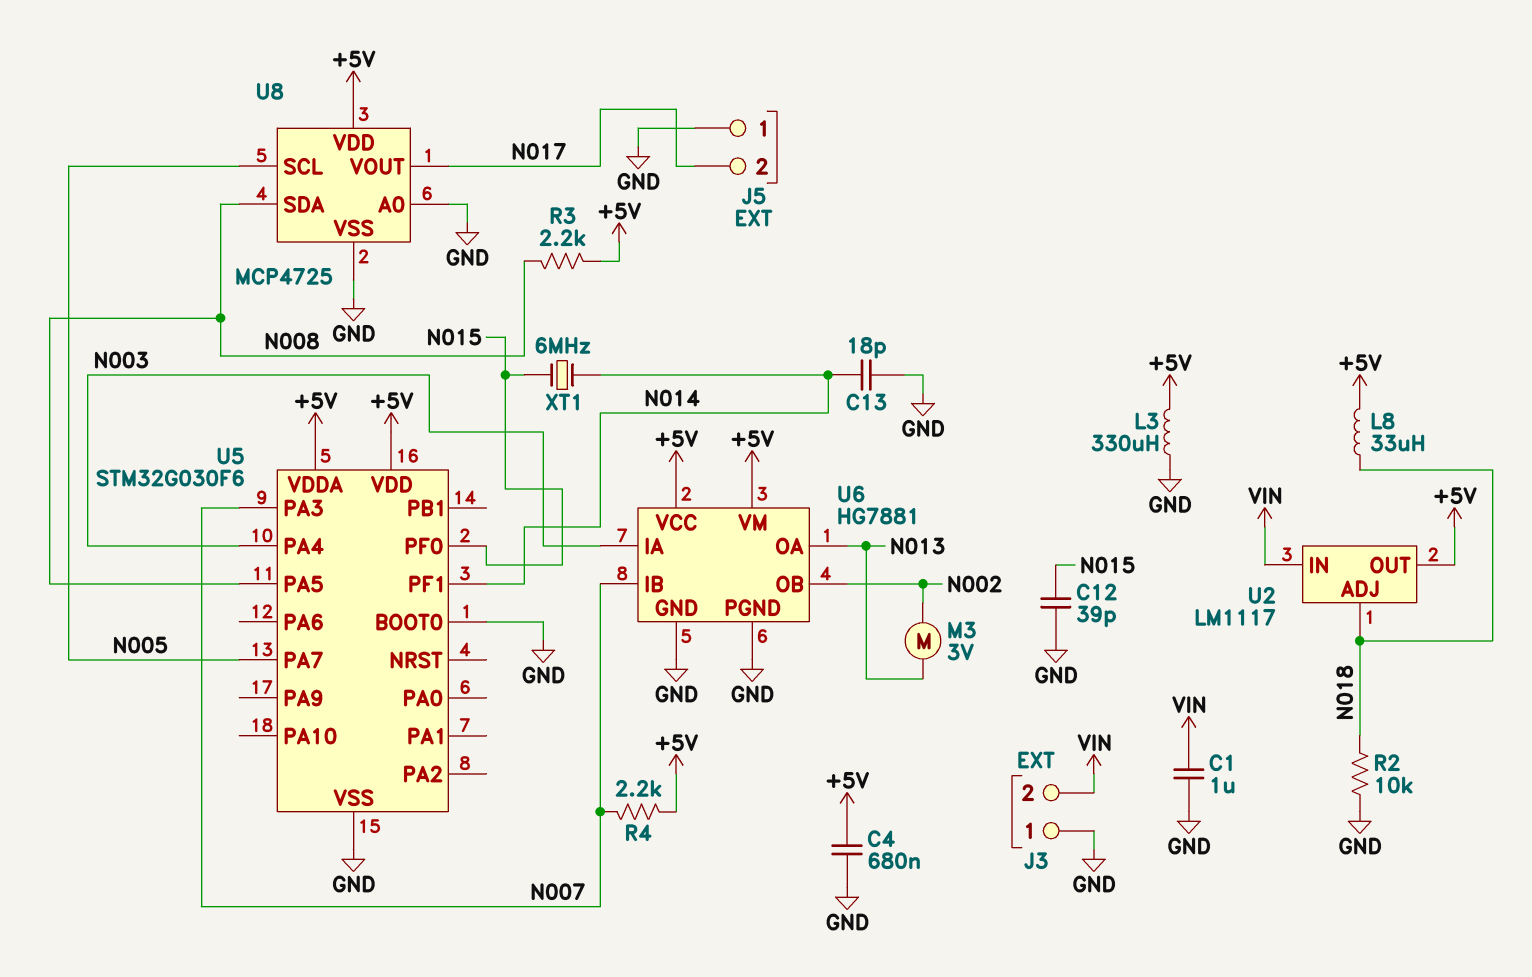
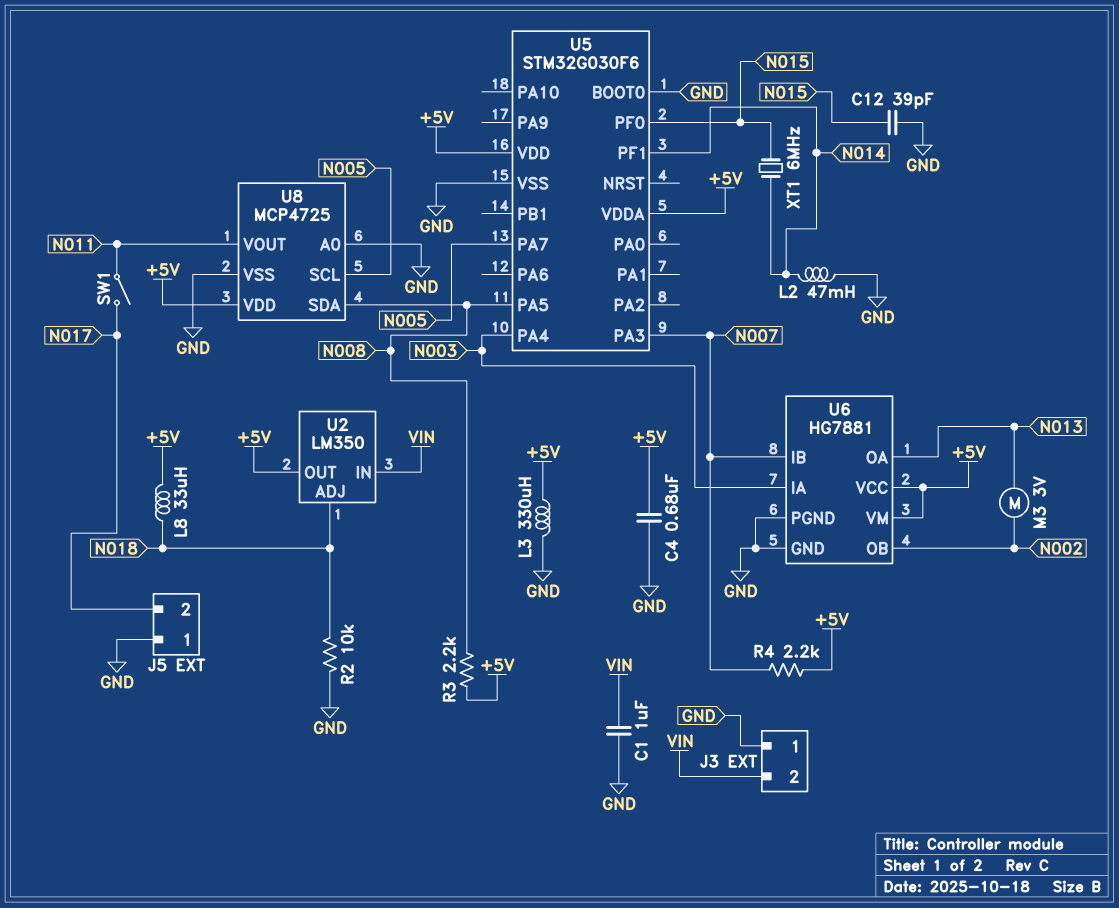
C13: 18pF (GND, N014) -> none
L2: none -> 47mH (GND, N014)
SW1: none -> switch (N011, N017)
U2: LM1117 -> LM350
U8 pin VOUT: N017 -> N011

